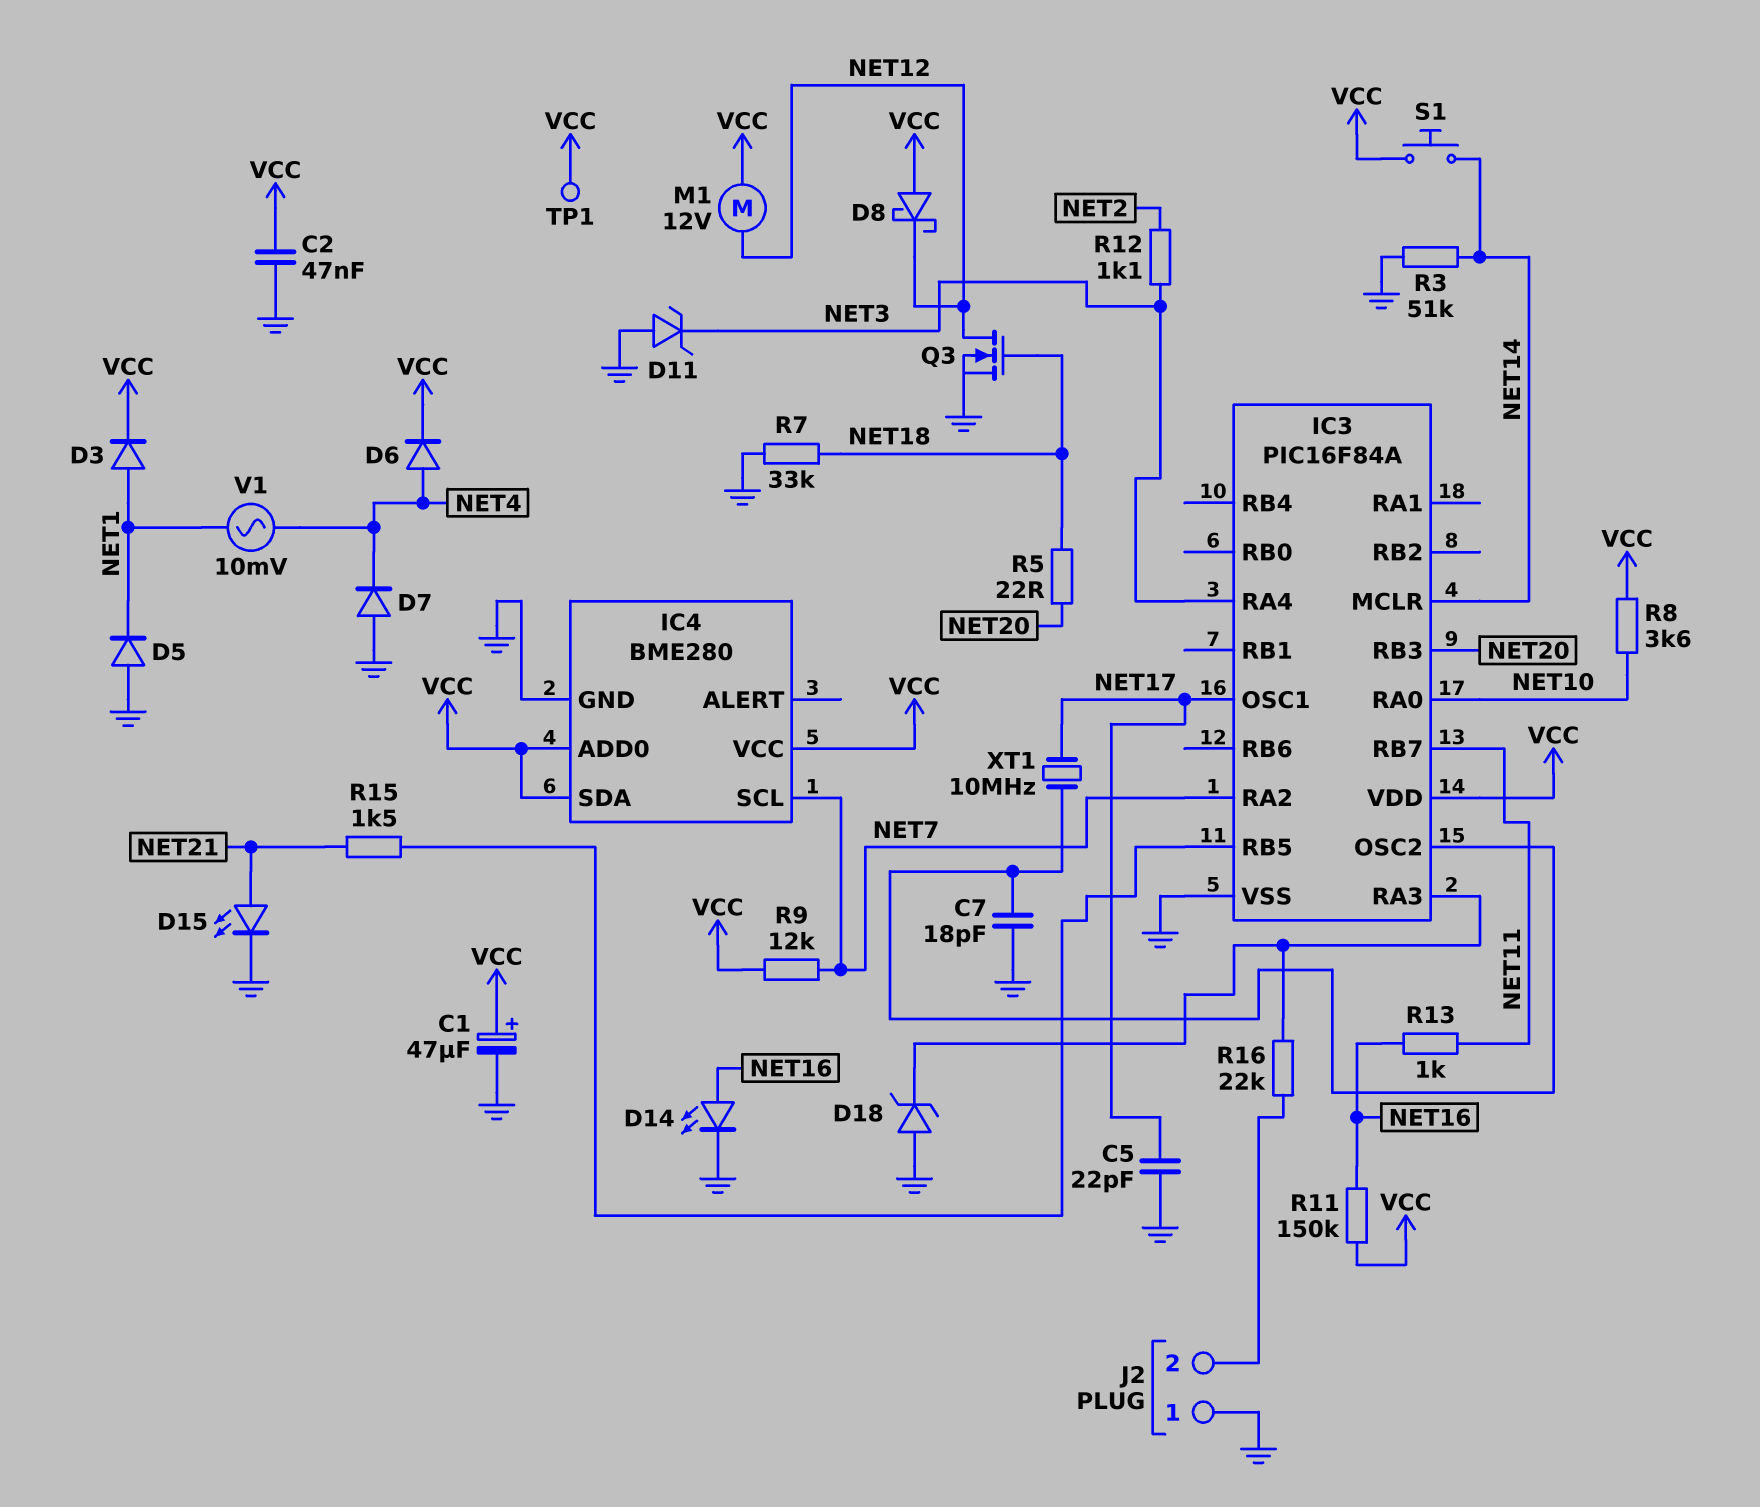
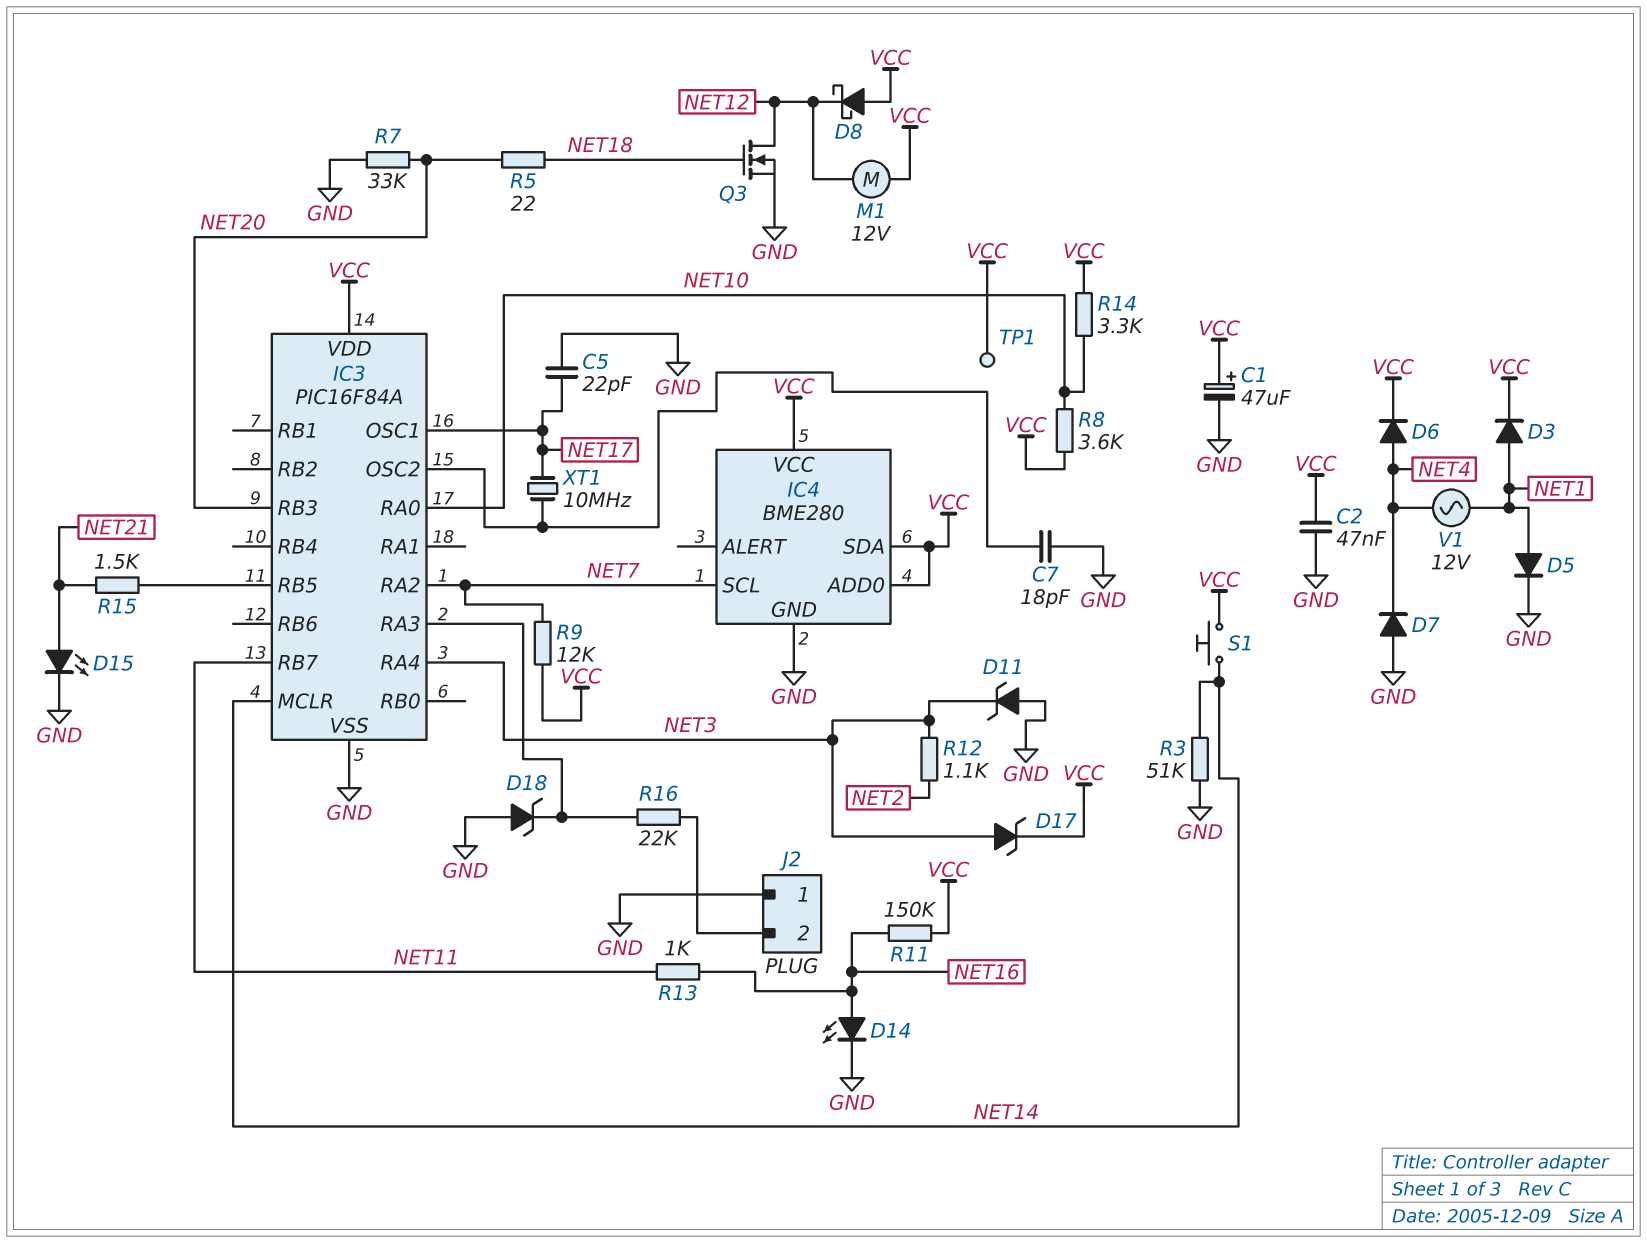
D5: diode (A GND, K NET1) -> diode (A NET1, K GND)
D17: none -> zener (A NET3, K VCC)
R7: 33k (GND, NET18) -> 33k (GND, NET20)
R14: none -> 3.3k (NET10, VCC)
V1: AC 10mV (NET1, NET4) -> AC 12V (NET1, NET4)

